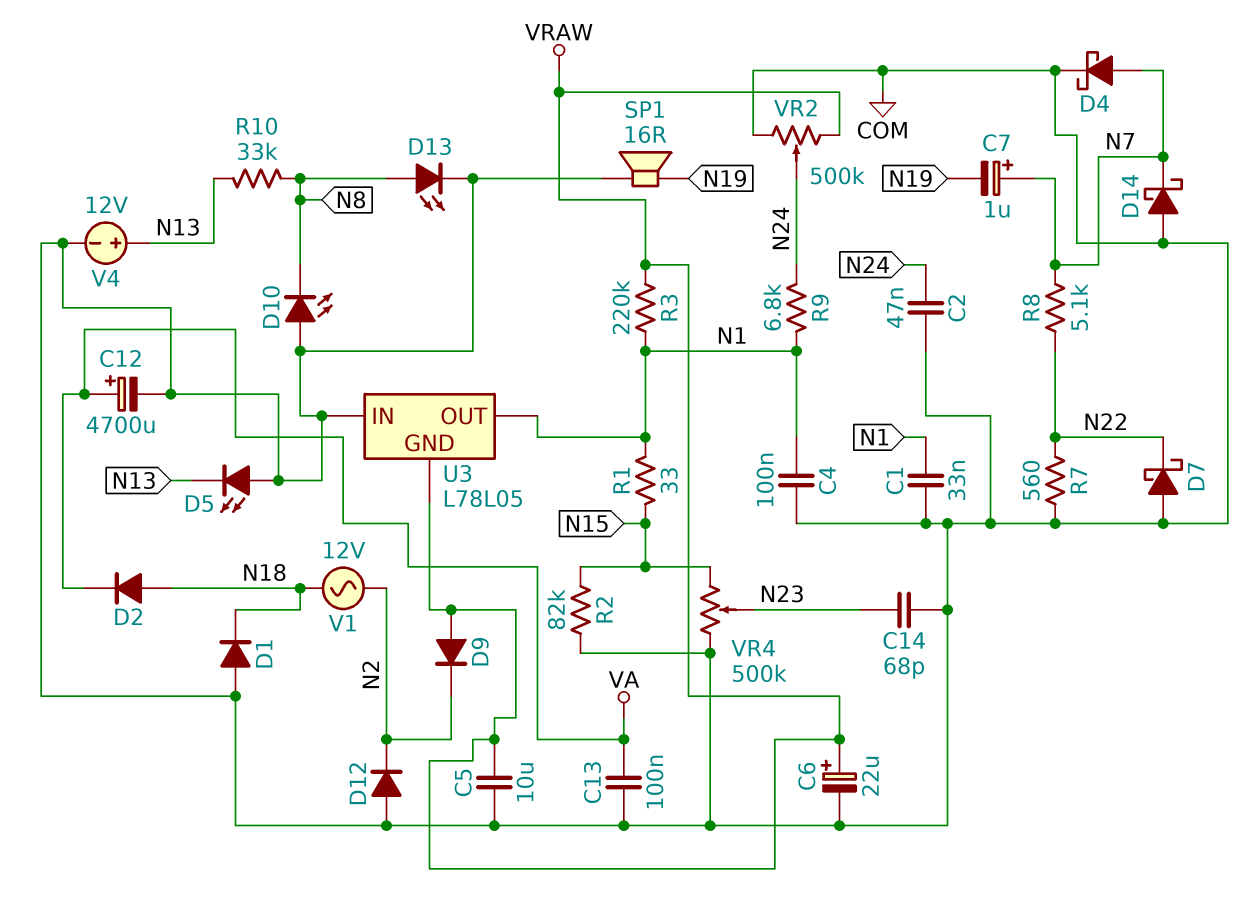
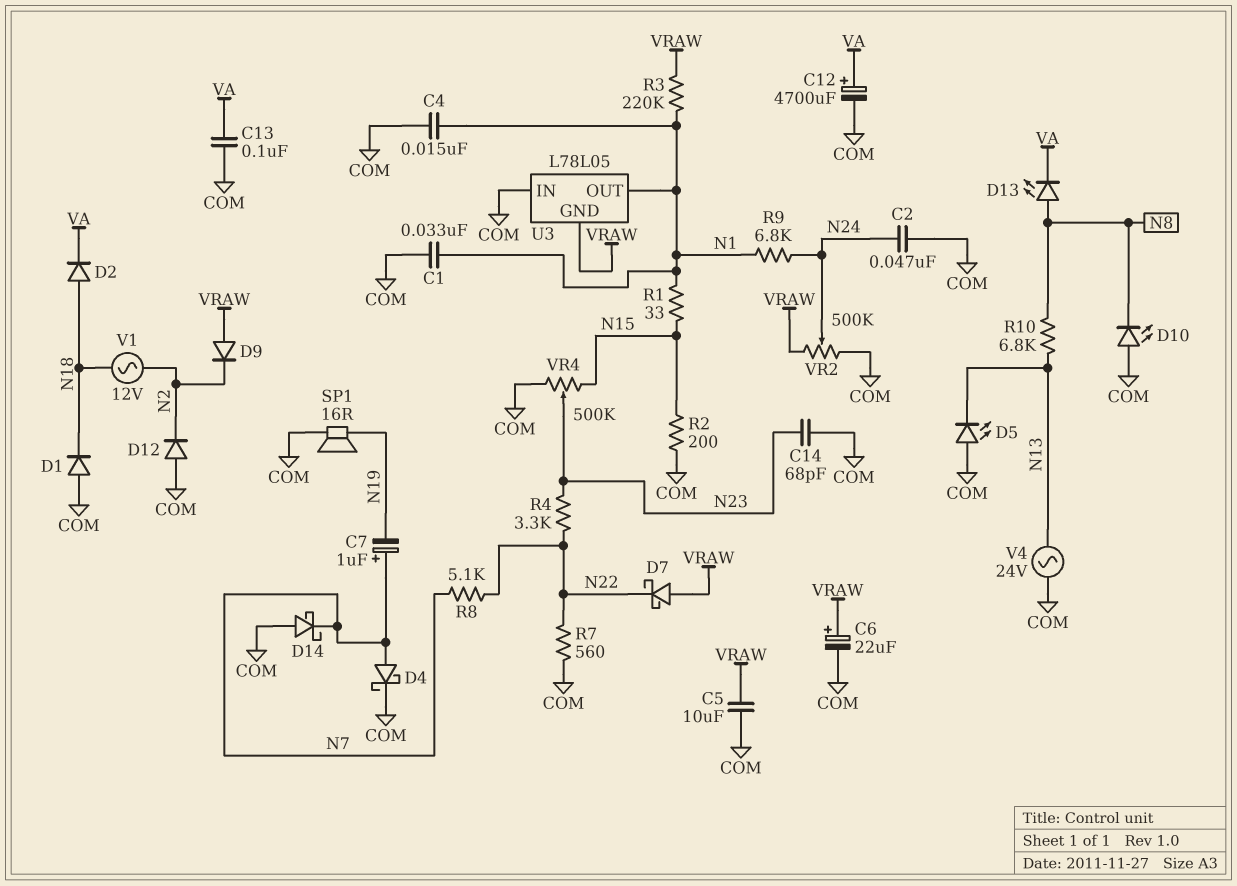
C4: 100nF (COM, N1) -> 15nF (COM, N1)
D7: schottky (A COM, K N22) -> schottky (A VRAW, K N22)
D13: LED (A N8, K COM) -> LED (A N8, K VA)
R2: 82k (COM, N15) -> 200 (COM, N15)
R4: none -> 3.3k (N22, N23)
R10: 33k (N8, N13) -> 6.8k (N8, N13)
V4: 12V (plus N13, minus COM) -> AC 24V (COM, N13)

